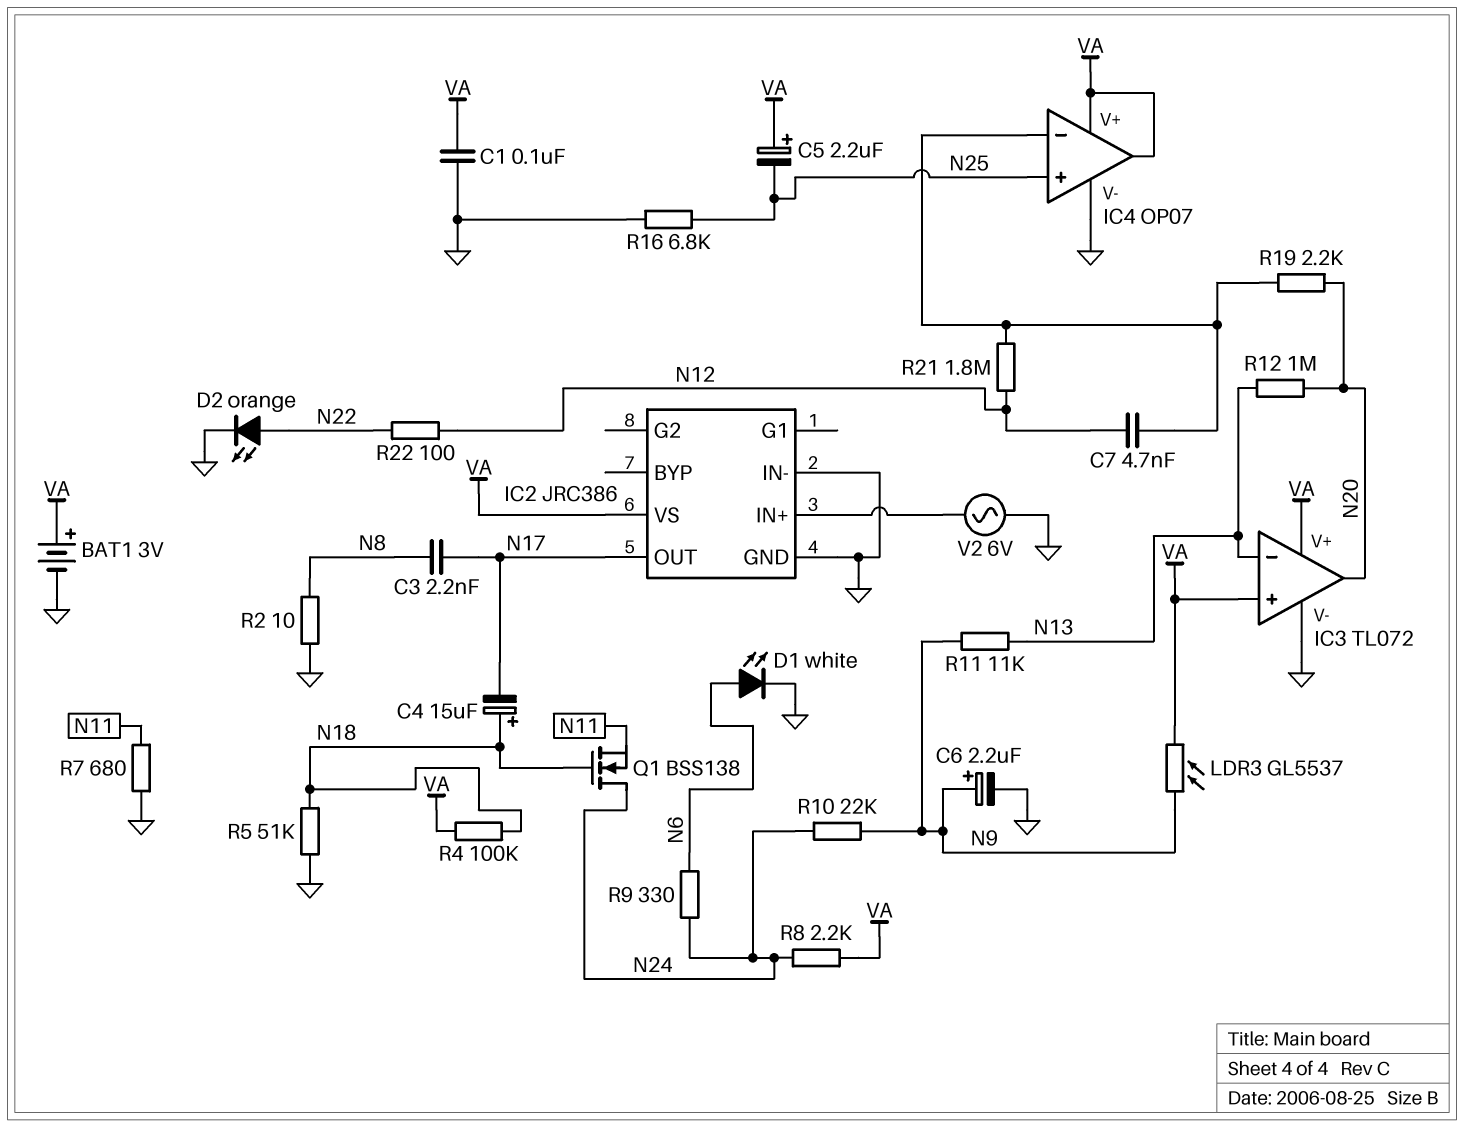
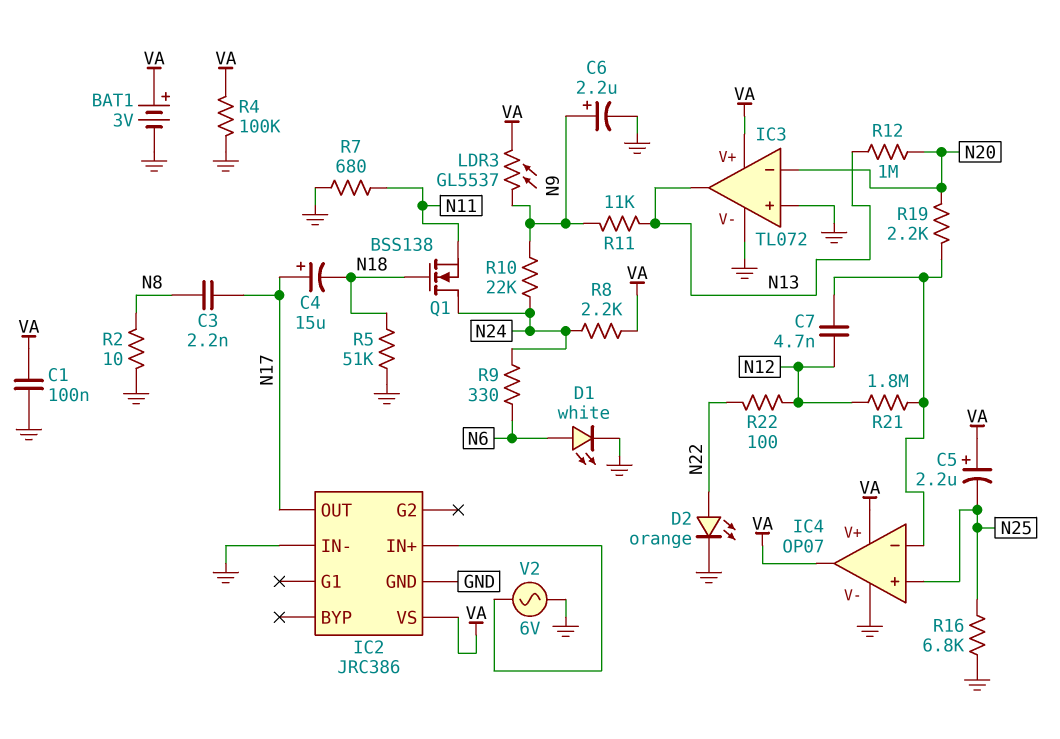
C4: 15uF (plus N18, minus N17) -> 15uF (plus N17, minus N18)
IC3 pin in+: VA -> GND
IC3 pin in-: N13 -> N20
IC3 pin out: N20 -> N13
R4: 100k (N18, VA) -> 100k (GND, VA)

